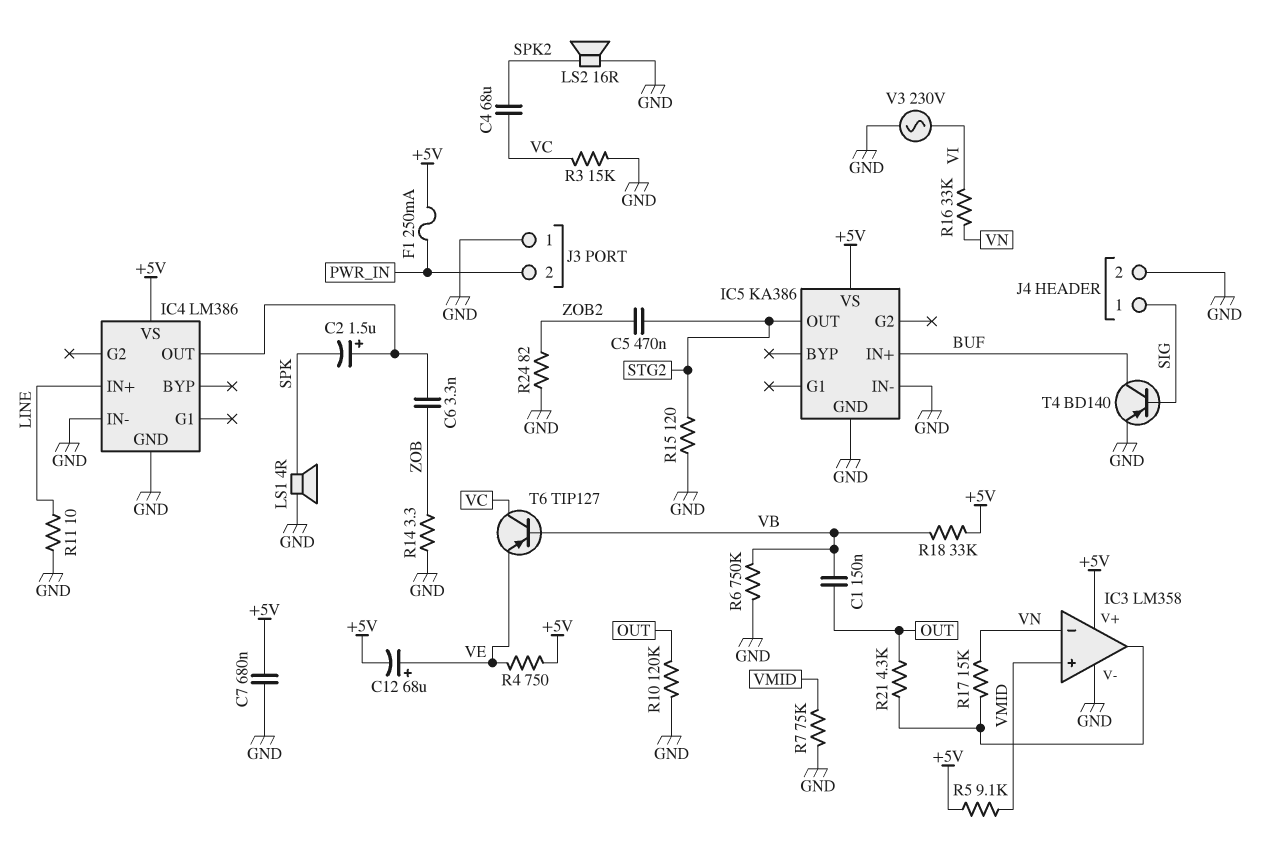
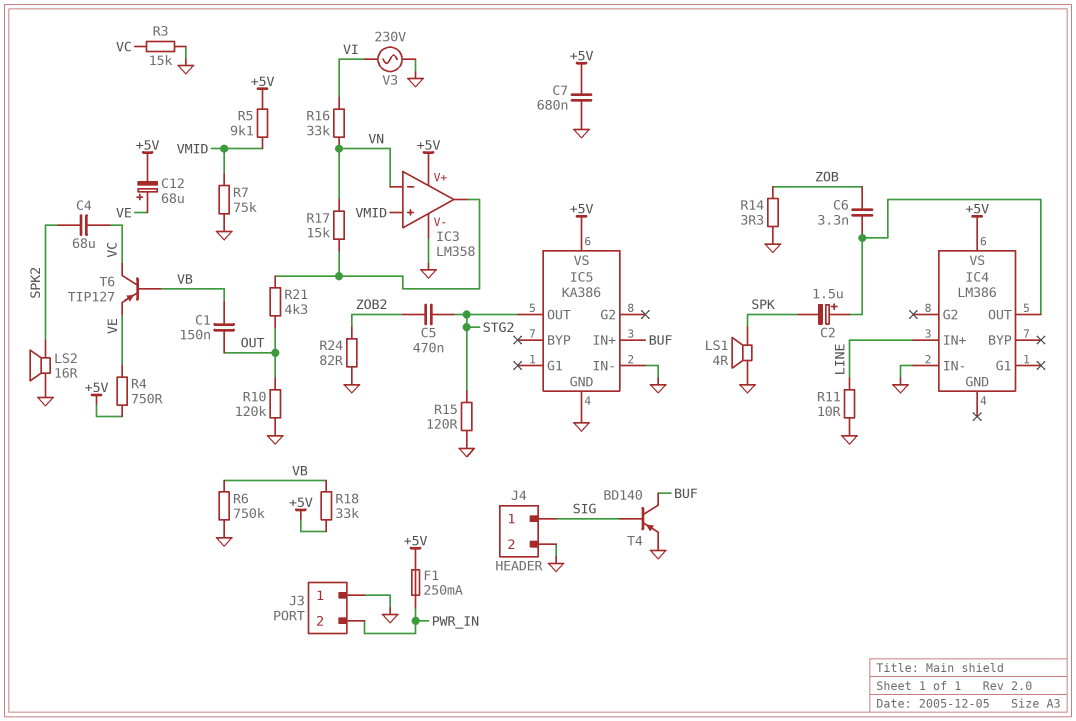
IC4 pin GND: GND -> none

